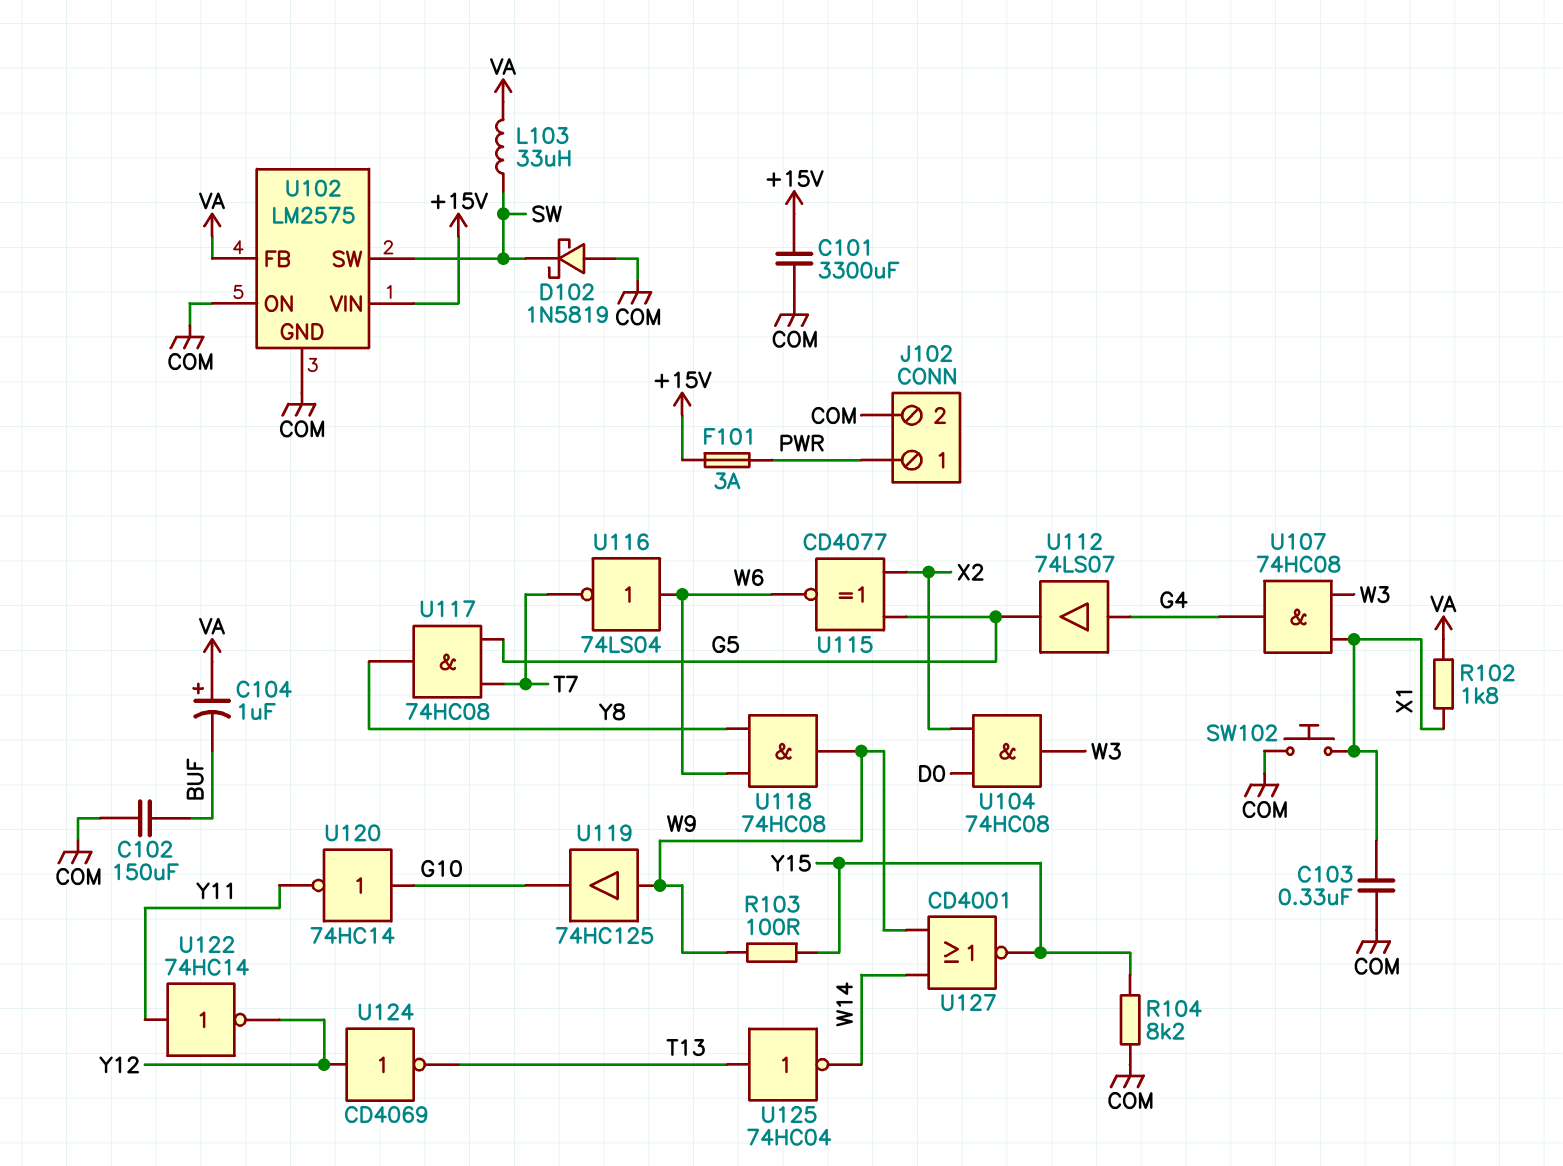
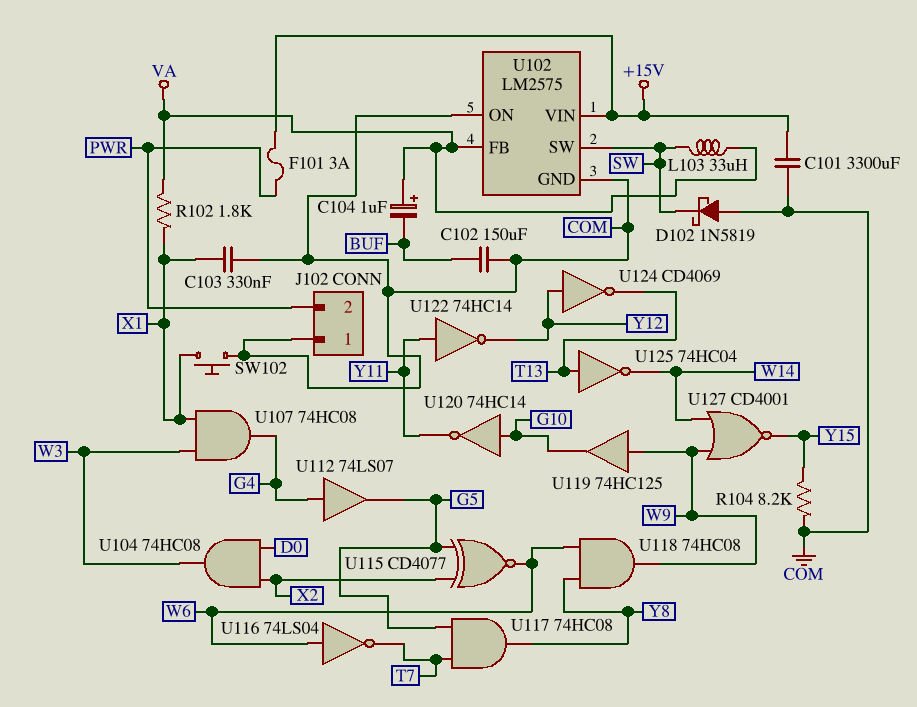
J102 pin 1: PWR -> COM
J102 pin 2: COM -> PWR
R103: 100 (W9, Y15) -> none

